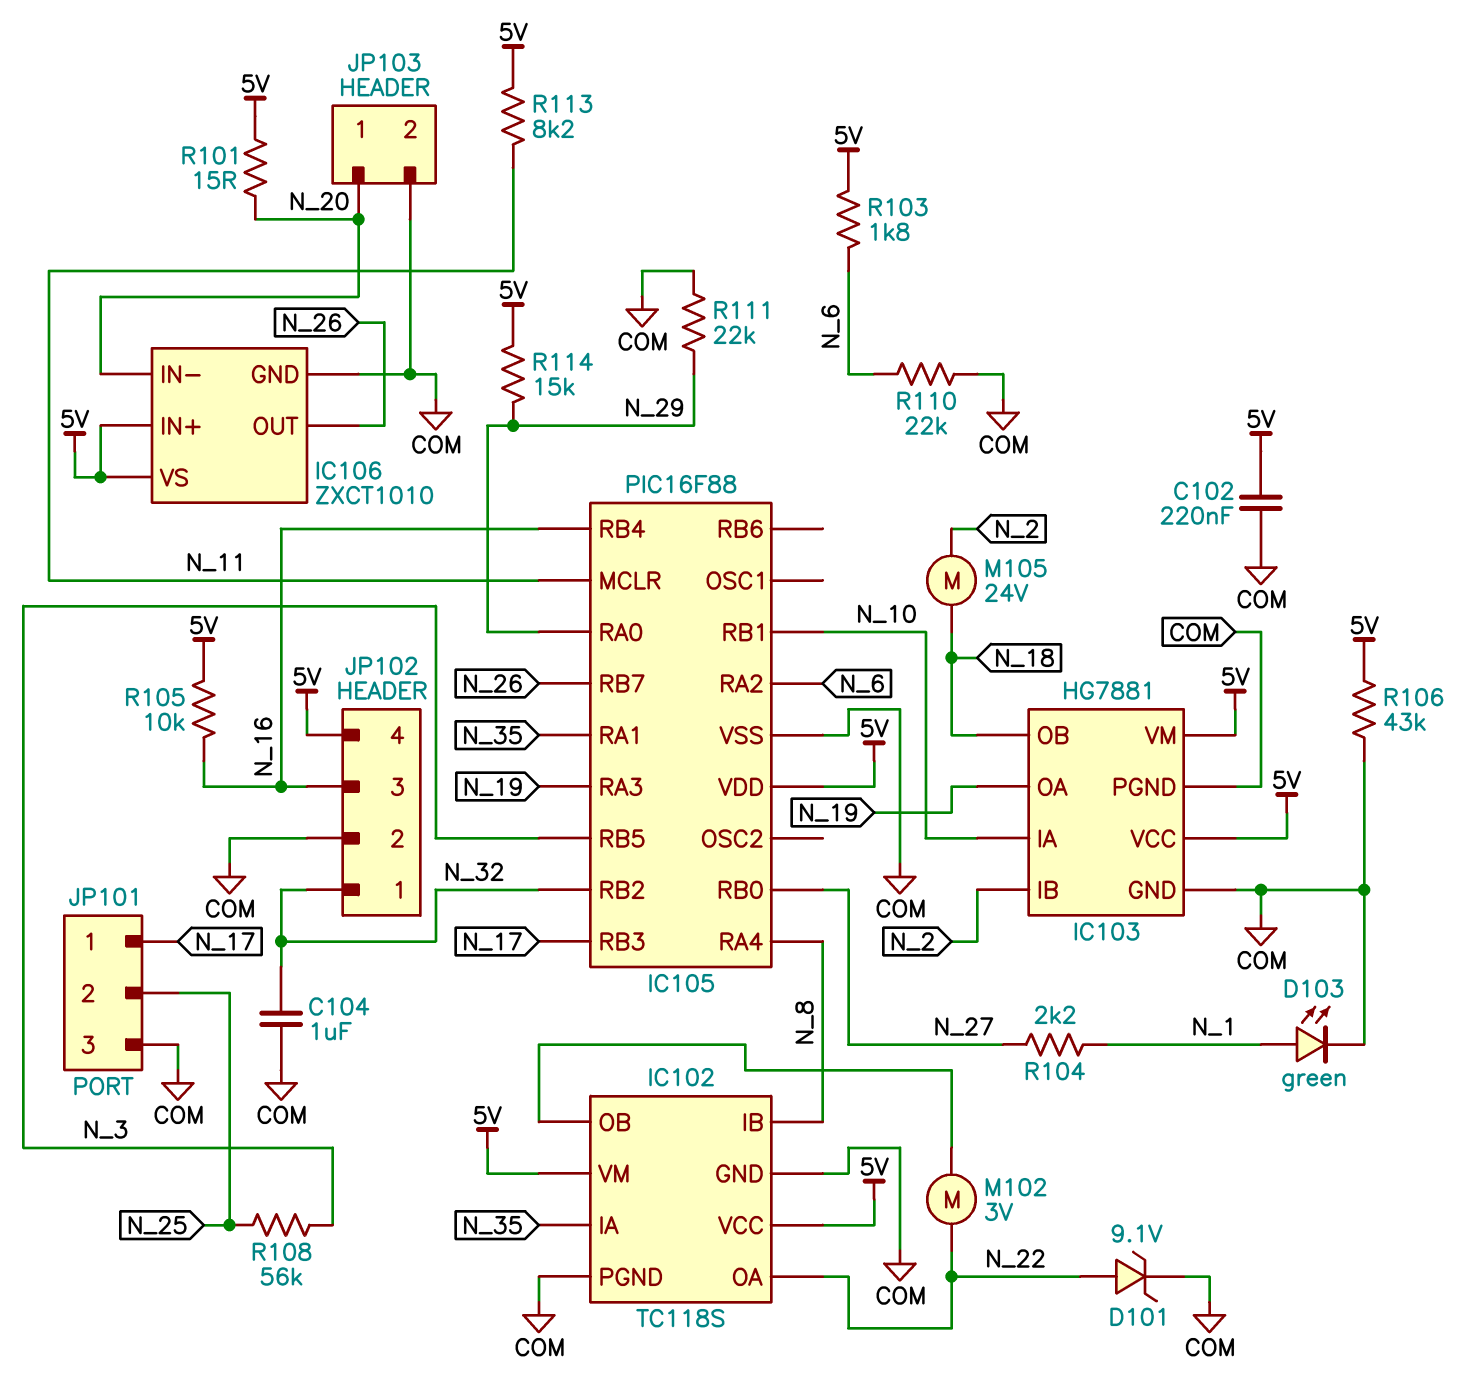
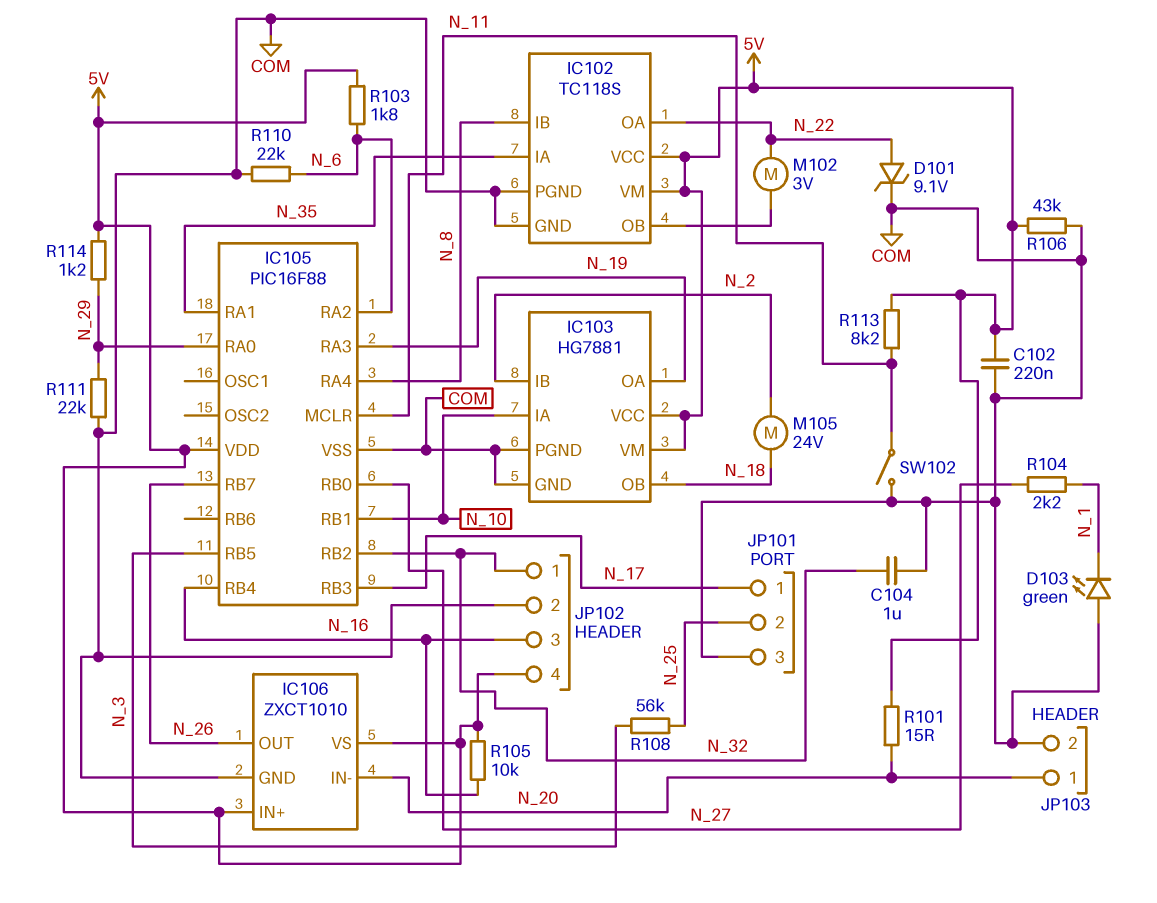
D103: LED green (A N_1, K COM) -> LED green (A COM, K N_1)
R114: 15k (5V, N_29) -> 1.2k (5V, N_29)
SW102: none -> switch (COM, N_11)

